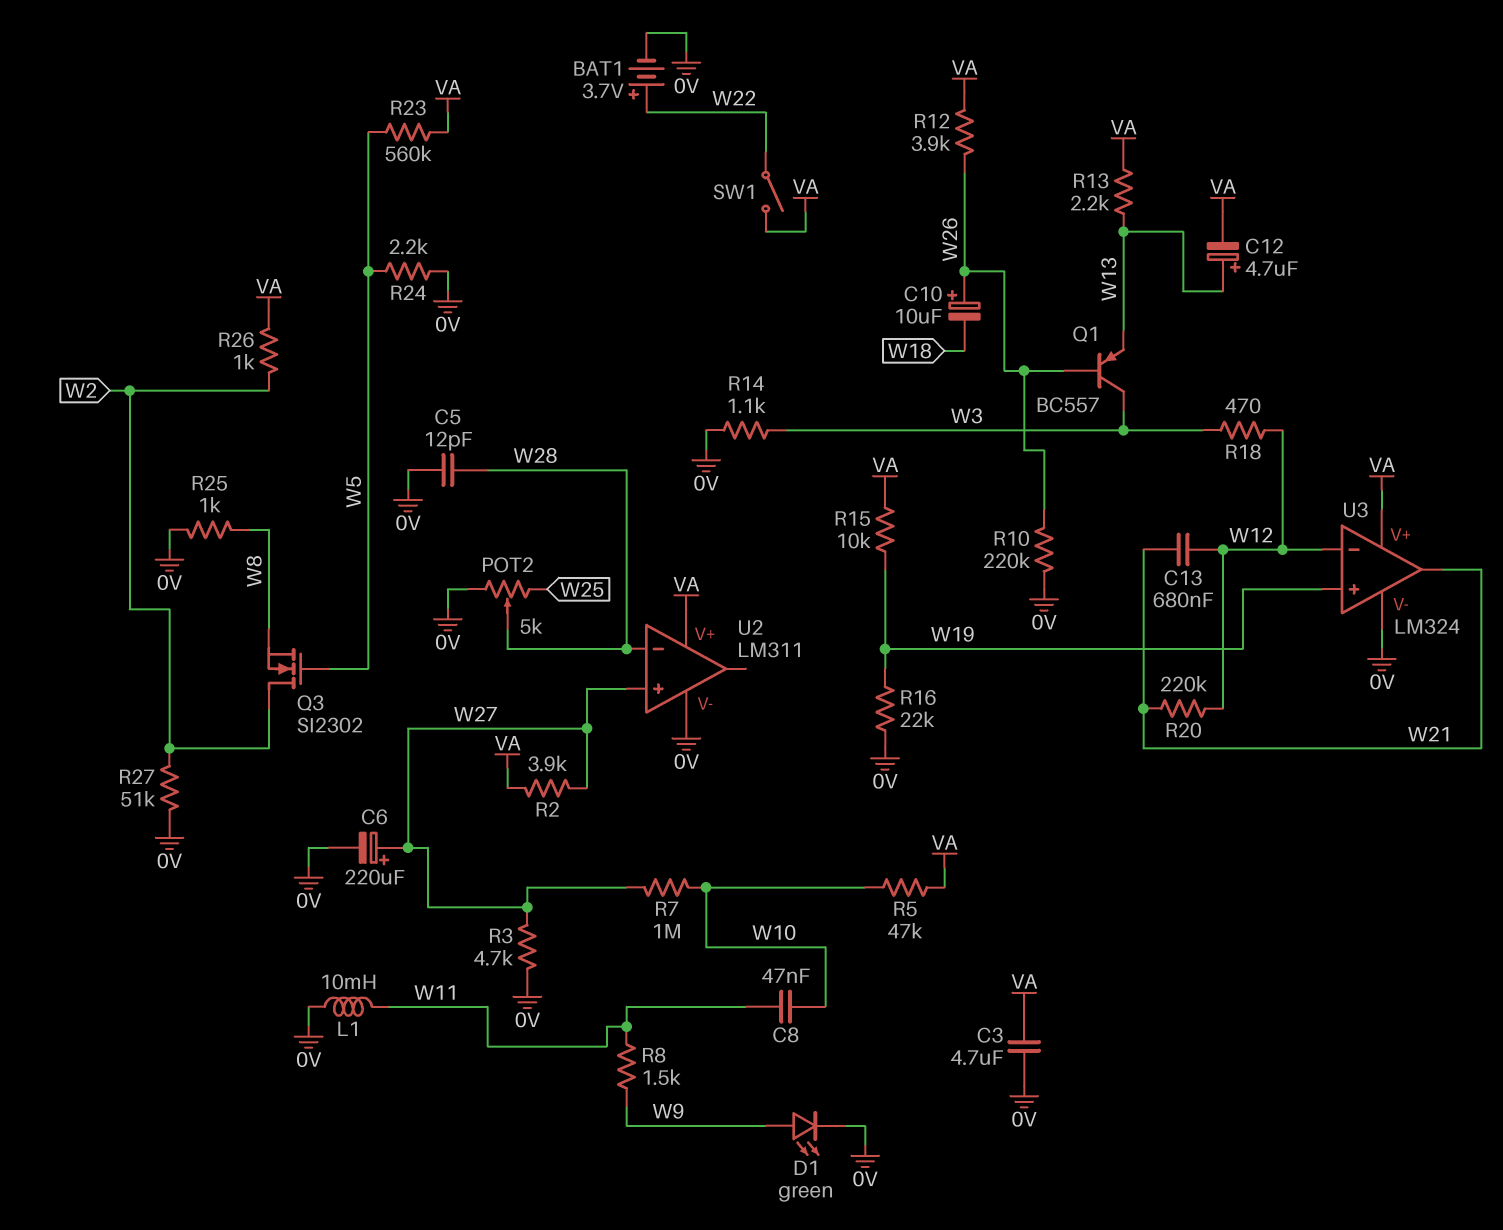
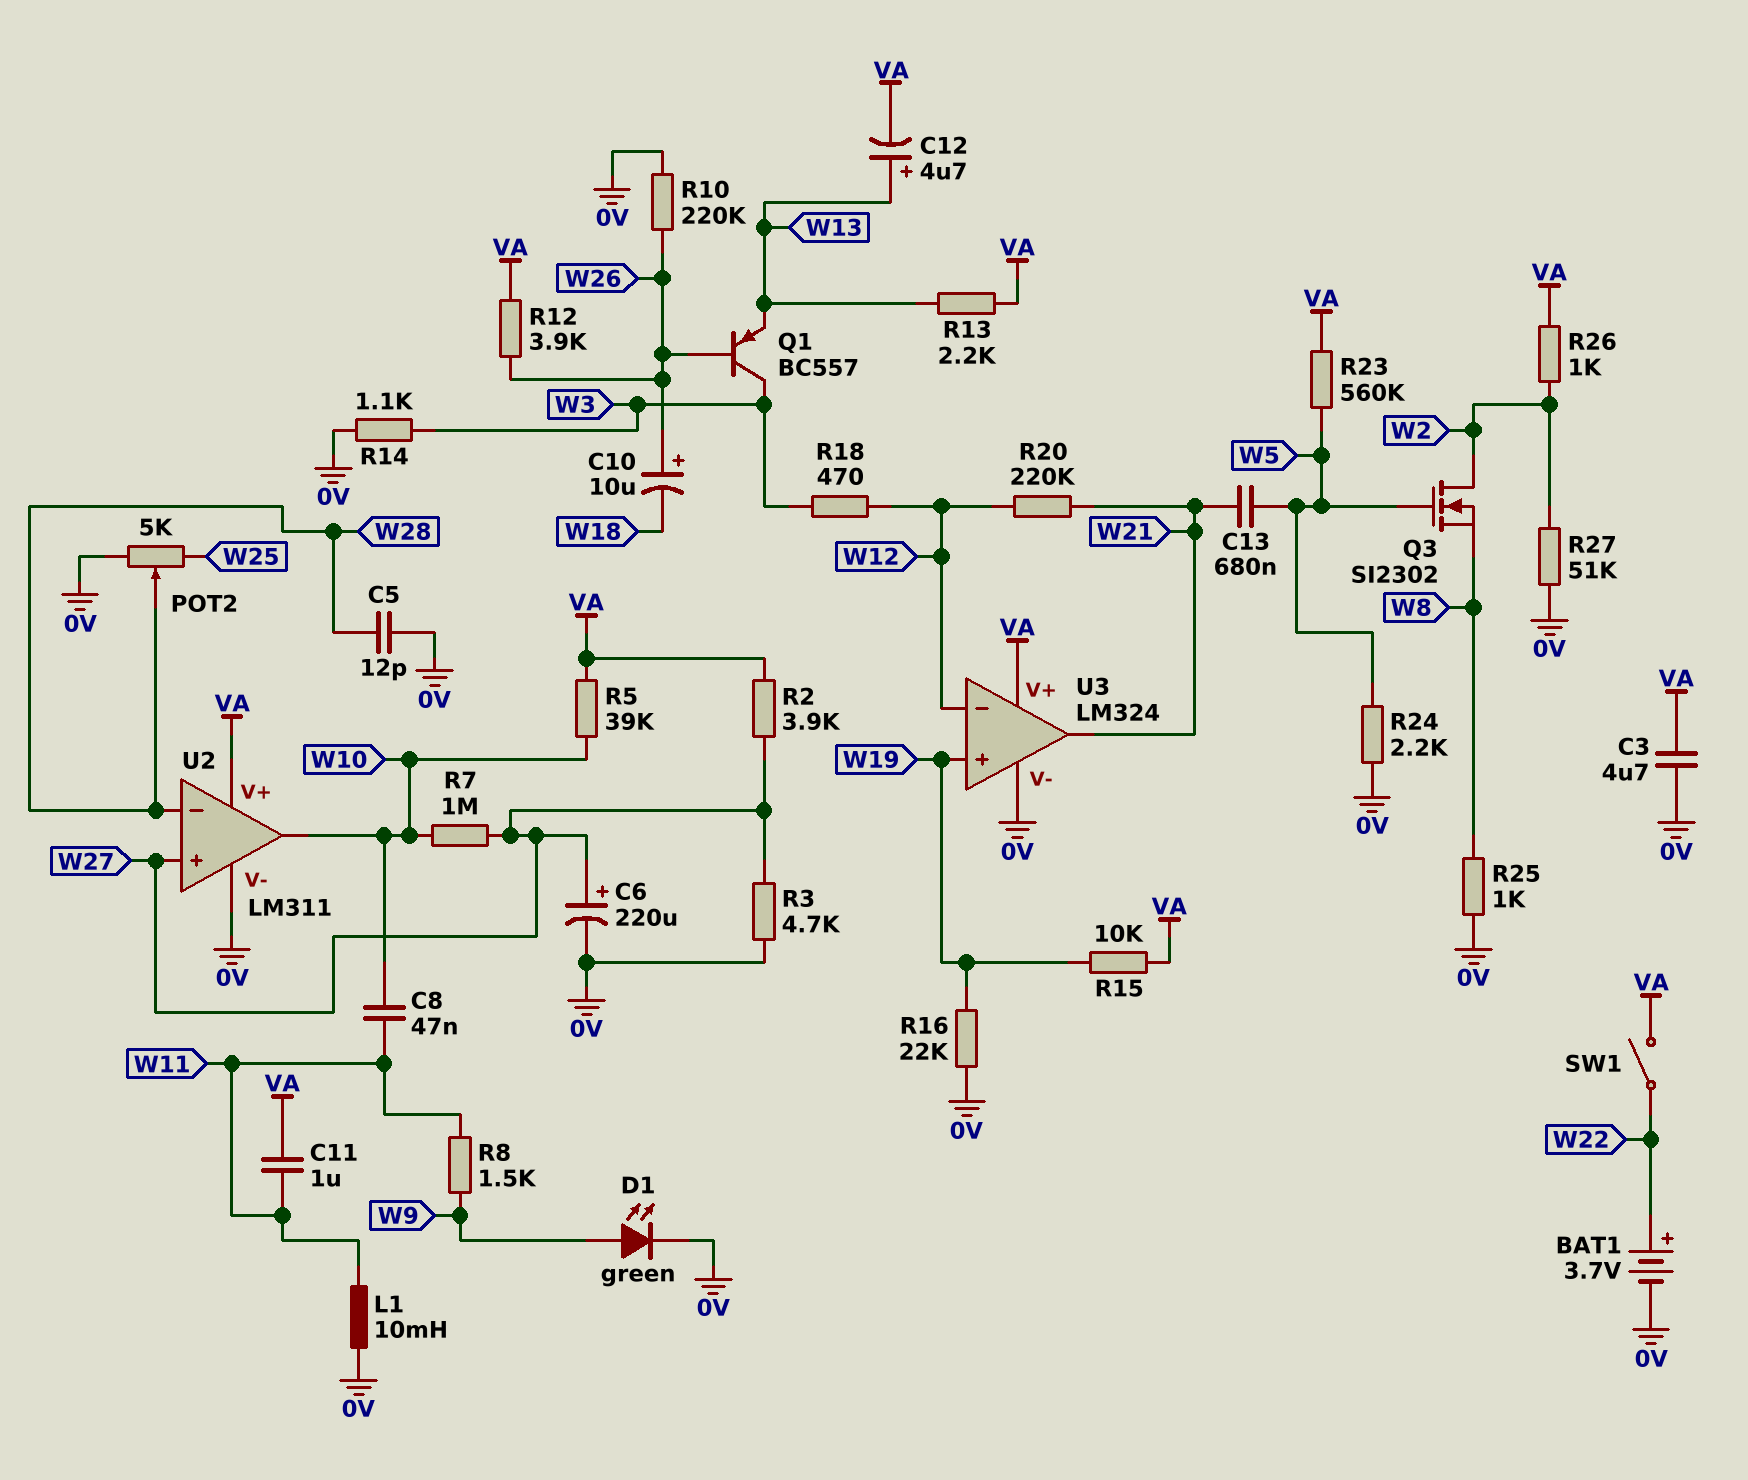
C11: none -> 1uF (VA, W11)
C13: 680nF (W12, W21) -> 680nF (W5, W21)
R5: 47k (VA, W10) -> 39k (VA, W10)
U2 pin out: none -> W10

